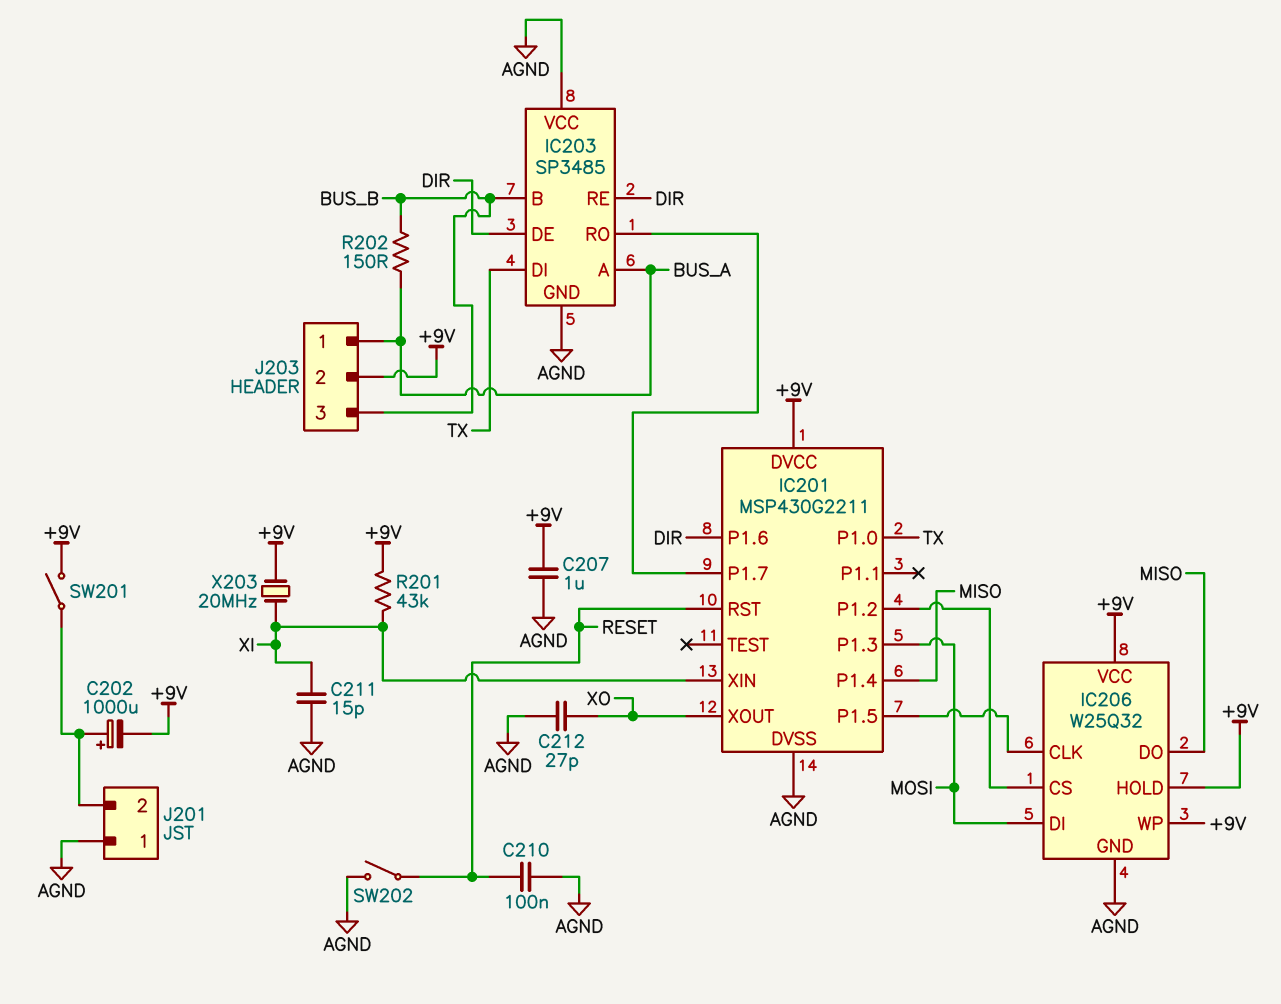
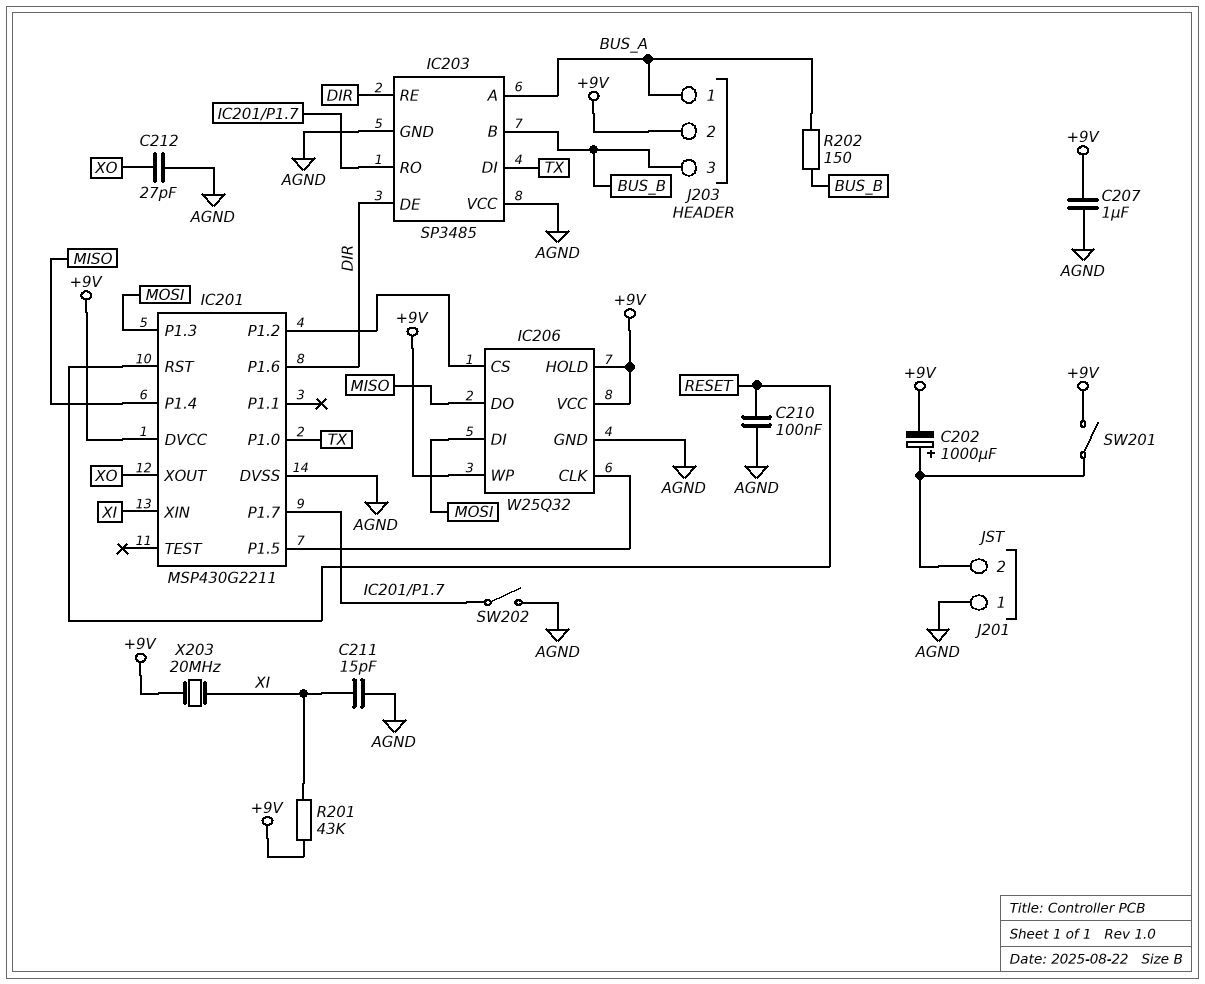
SW202: switch (AGND, RESET) -> switch (AGND, IC201/P1.7)

